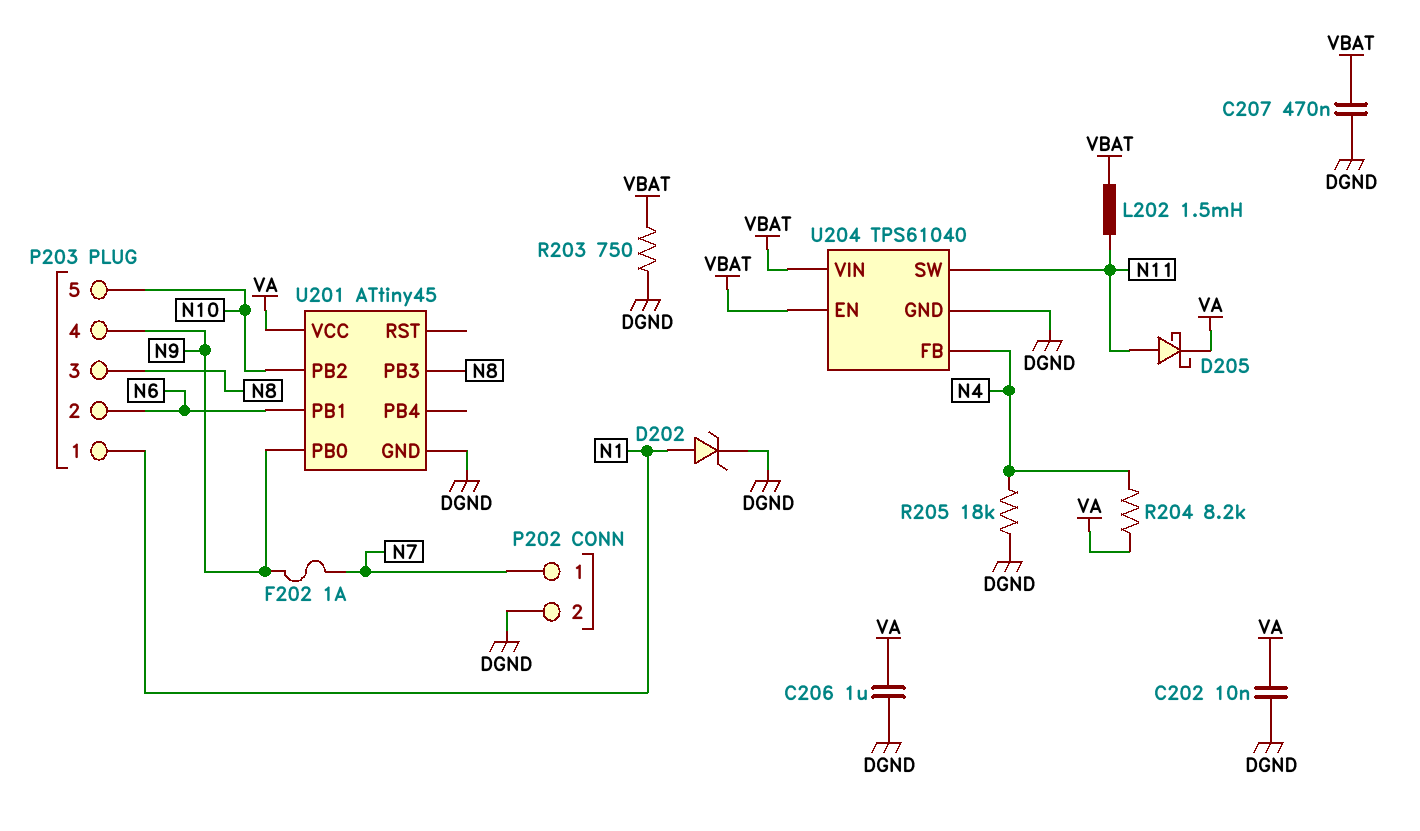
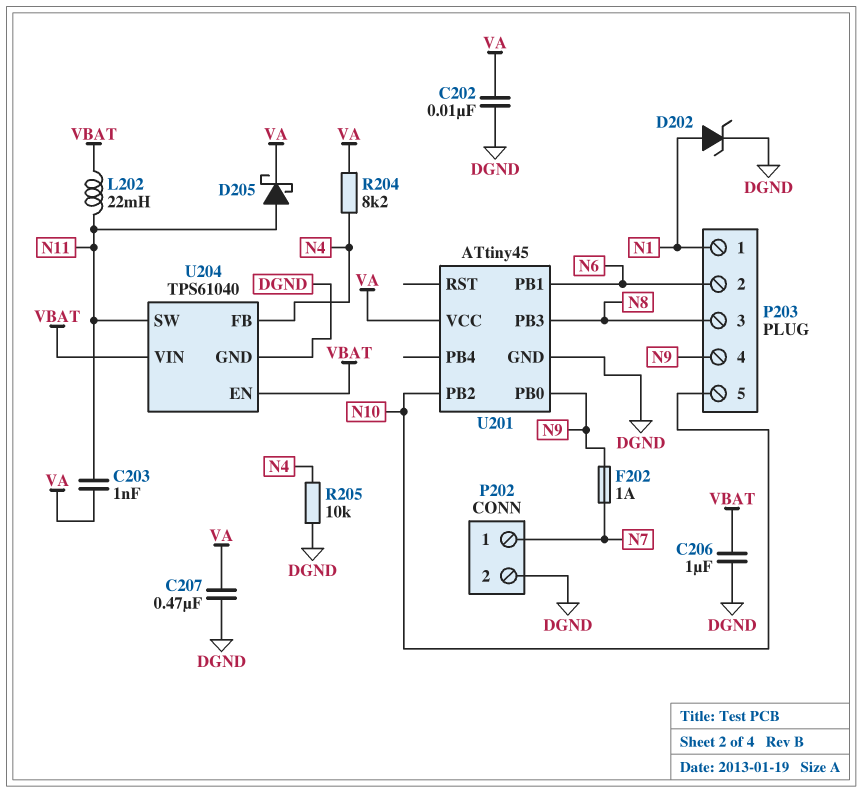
C203: none -> 1nF (N11, VA)
C206: 1uF (DGND, VA) -> 1uF (DGND, VBAT)
C207: 470nF (DGND, VBAT) -> 470nF (DGND, VA)
L202: 1.5mH (N11, VBAT) -> 22mH (N11, VBAT)
R203: 750 (DGND, VBAT) -> none
R205: 18k (DGND, N4) -> 10k (DGND, N4)

